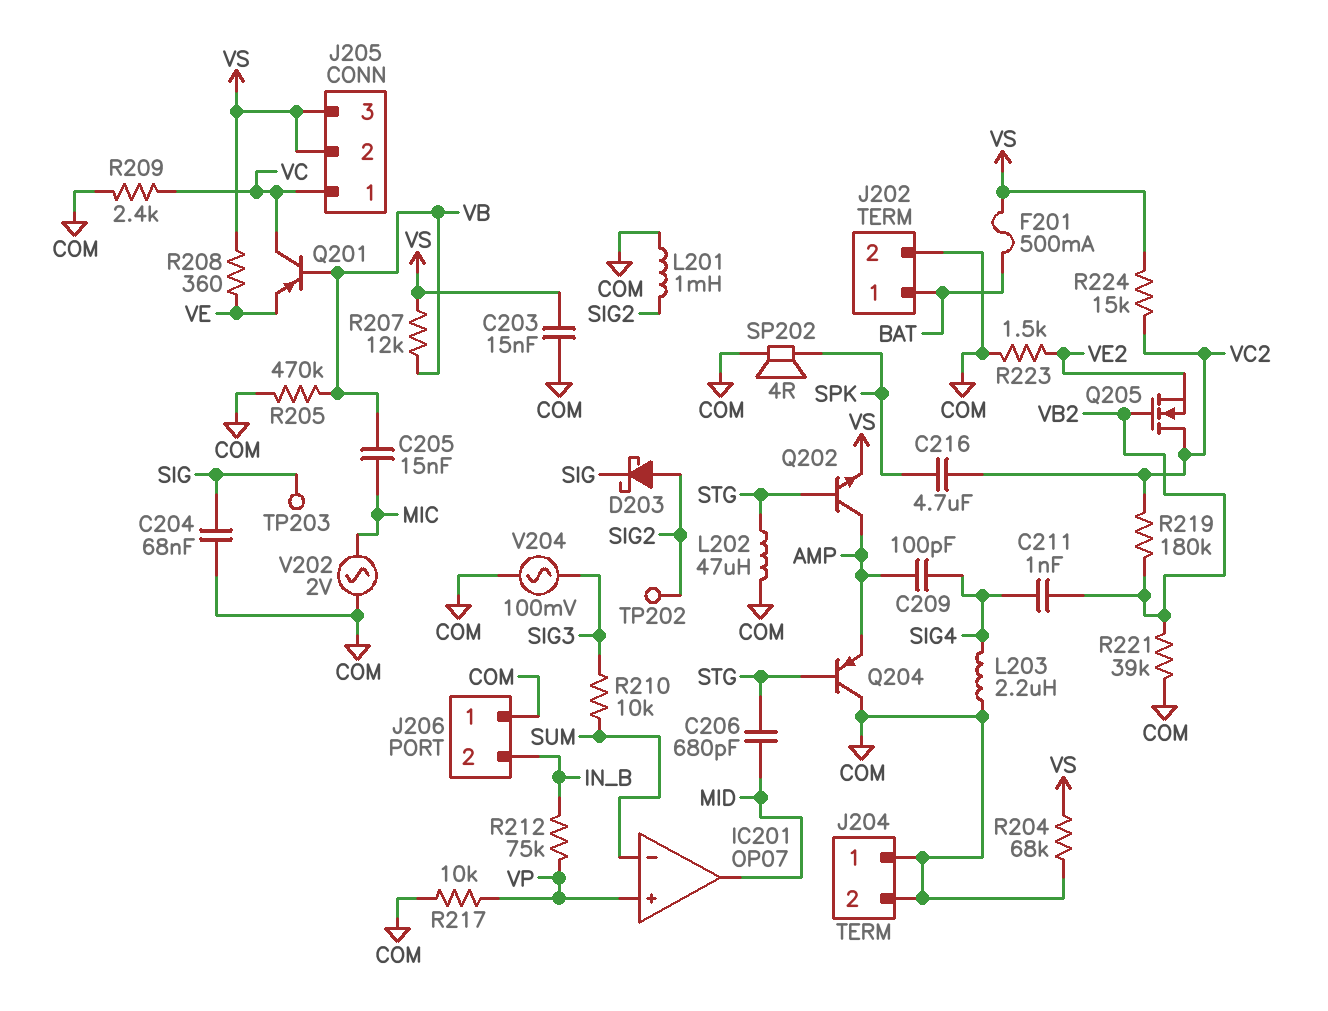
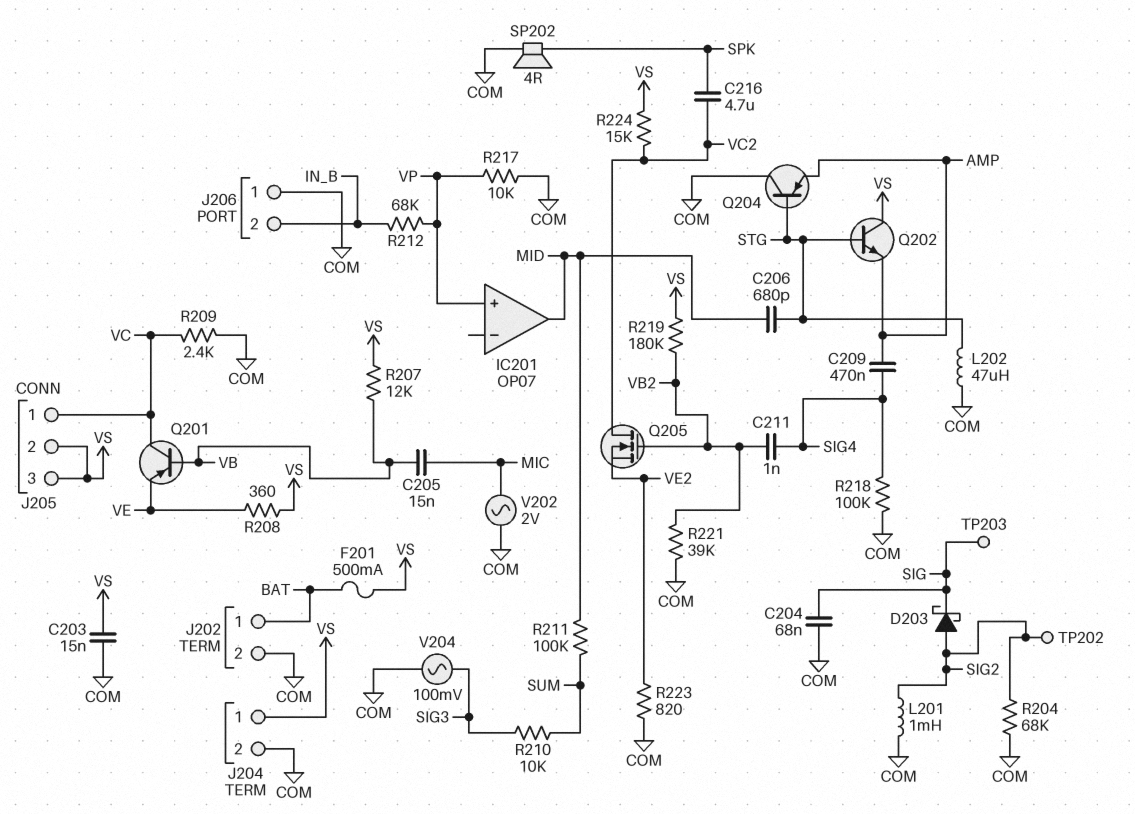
C209: 100pF (AMP, SIG4) -> 470nF (AMP, SIG4)
IC201 pin in-: SUM -> none
J204 pin 1: COM -> VS
L203: 2.2uH (COM, SIG4) -> none
Q202: NPN (B STG, C AMP, E VS) -> NPN (B STG, C VS, E AMP)
R204: 68k (COM, VS) -> 68k (COM, SIG2)
R205: 470k (COM, VB) -> none
R211: none -> 100k (MID, SUM)
R212: 75k (IN_B, VP) -> 68k (IN_B, VP)
R218: none -> 100k (COM, SIG4)
R219: 180k (VB2, VC2) -> 180k (VB2, VS)
R223: 1.5k (COM, VE2) -> 820 (COM, VE2)

